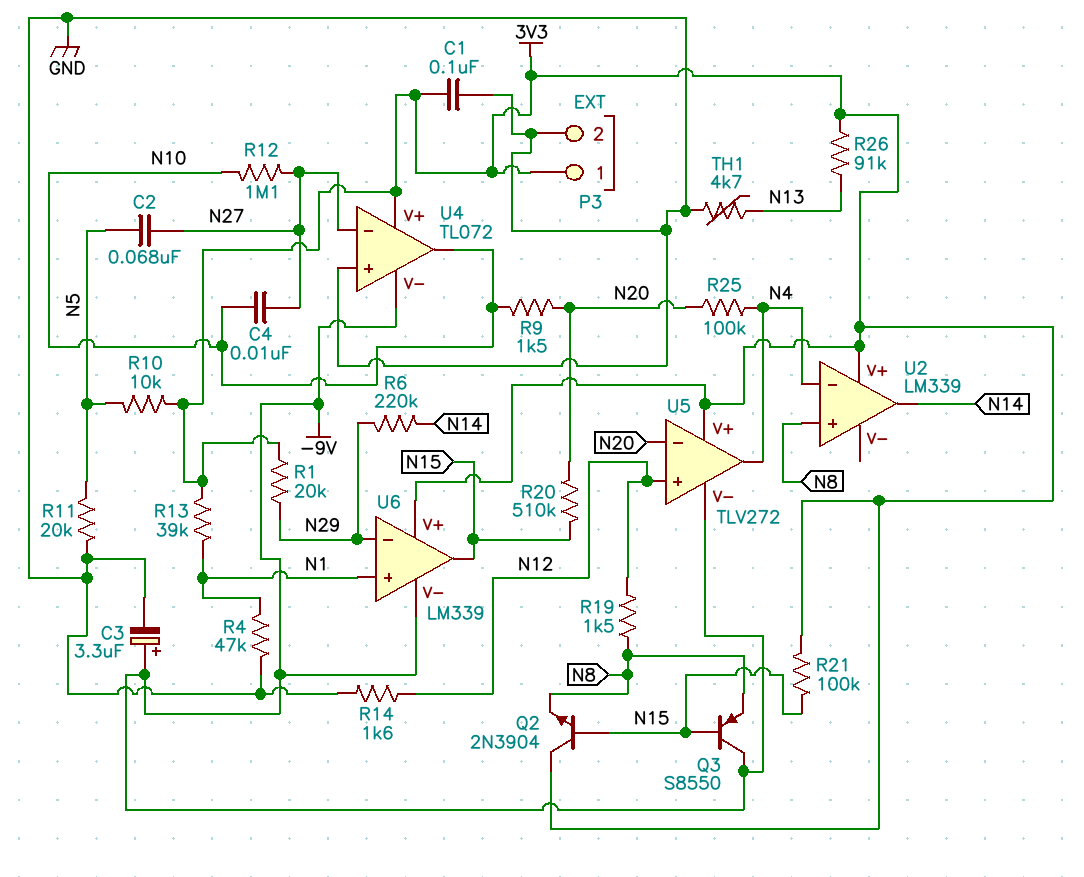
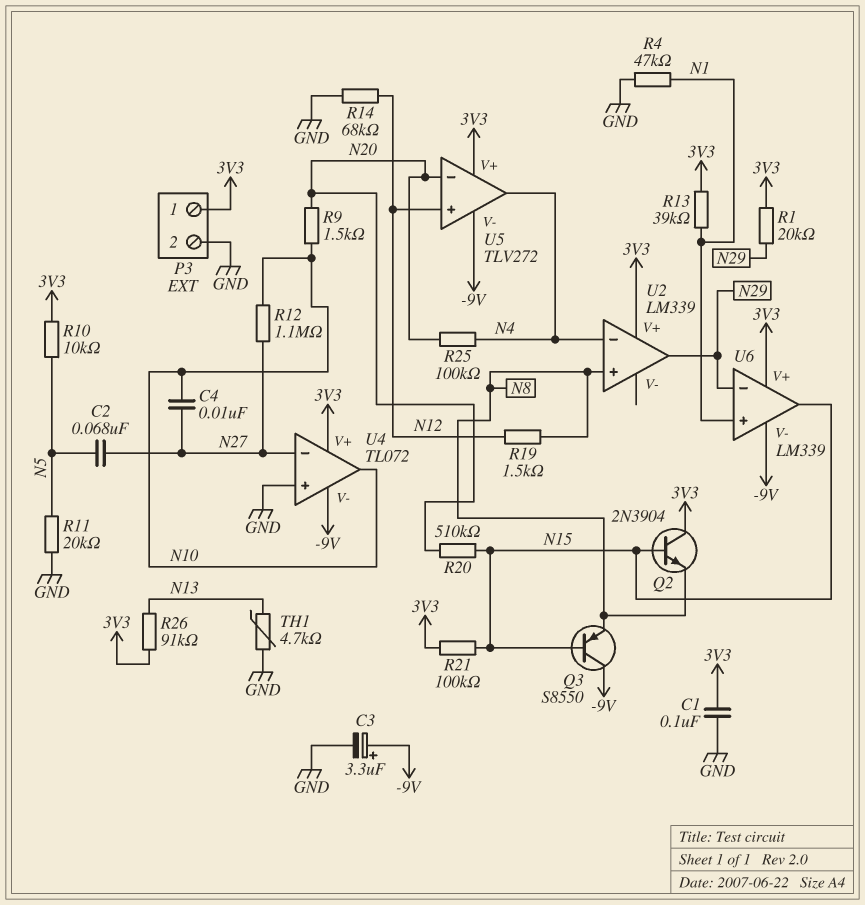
R6: 220k (N14, N29) -> none
R14: 1.6k (GND, N12) -> 68k (GND, N12)
U2 pin out: N14 -> N29

